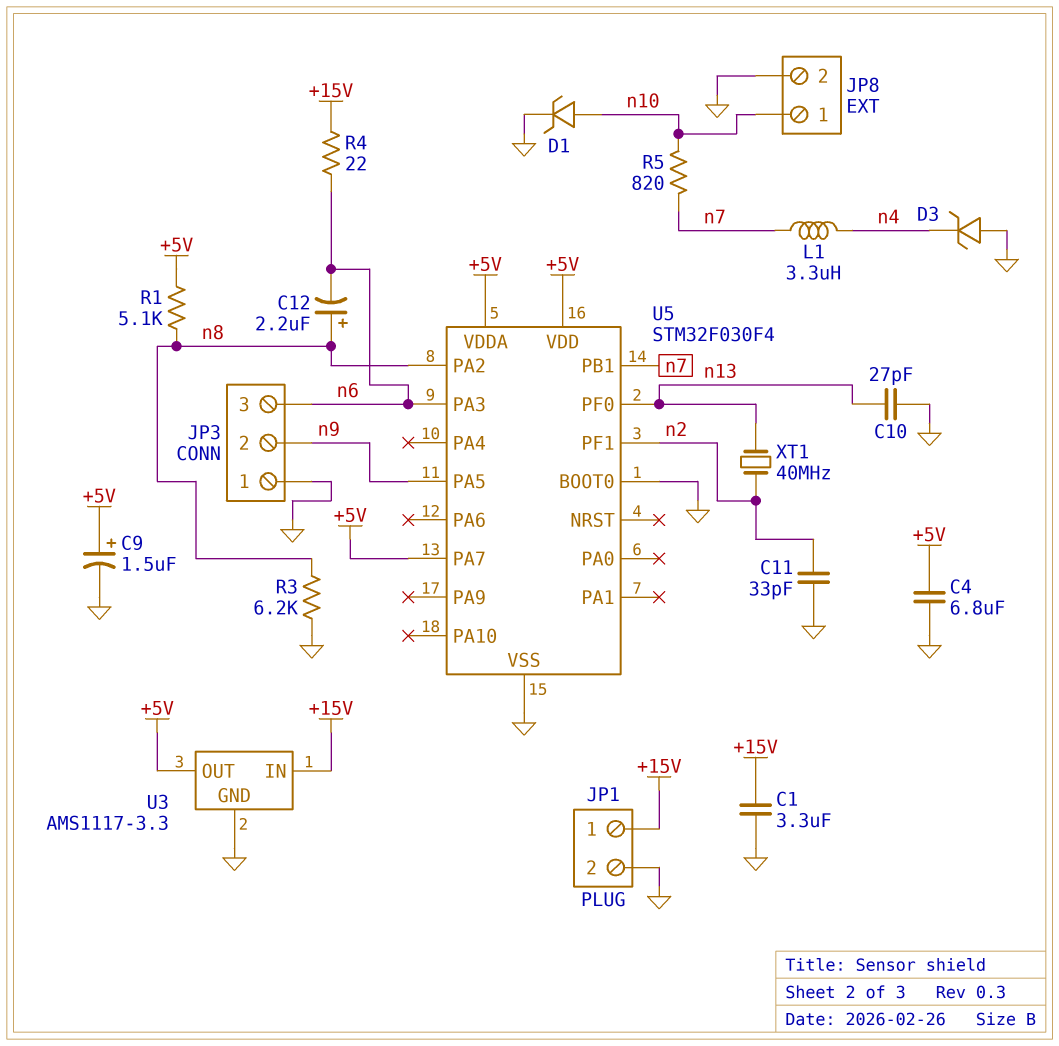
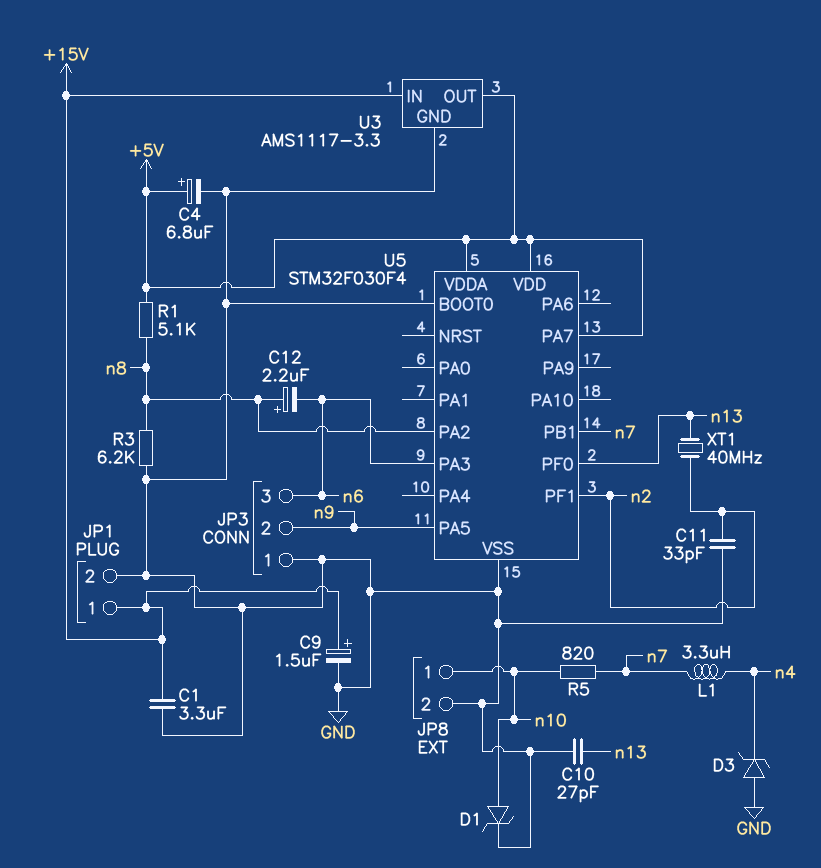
C4: 6.8uF (+5V, GND) -> 6.8uF (plus +5V, minus GND)
C9: 1.5uF (plus +5V, minus GND) -> 1.5uF (plus +15V, minus GND)
R4: 22 (+15V, n6) -> none

